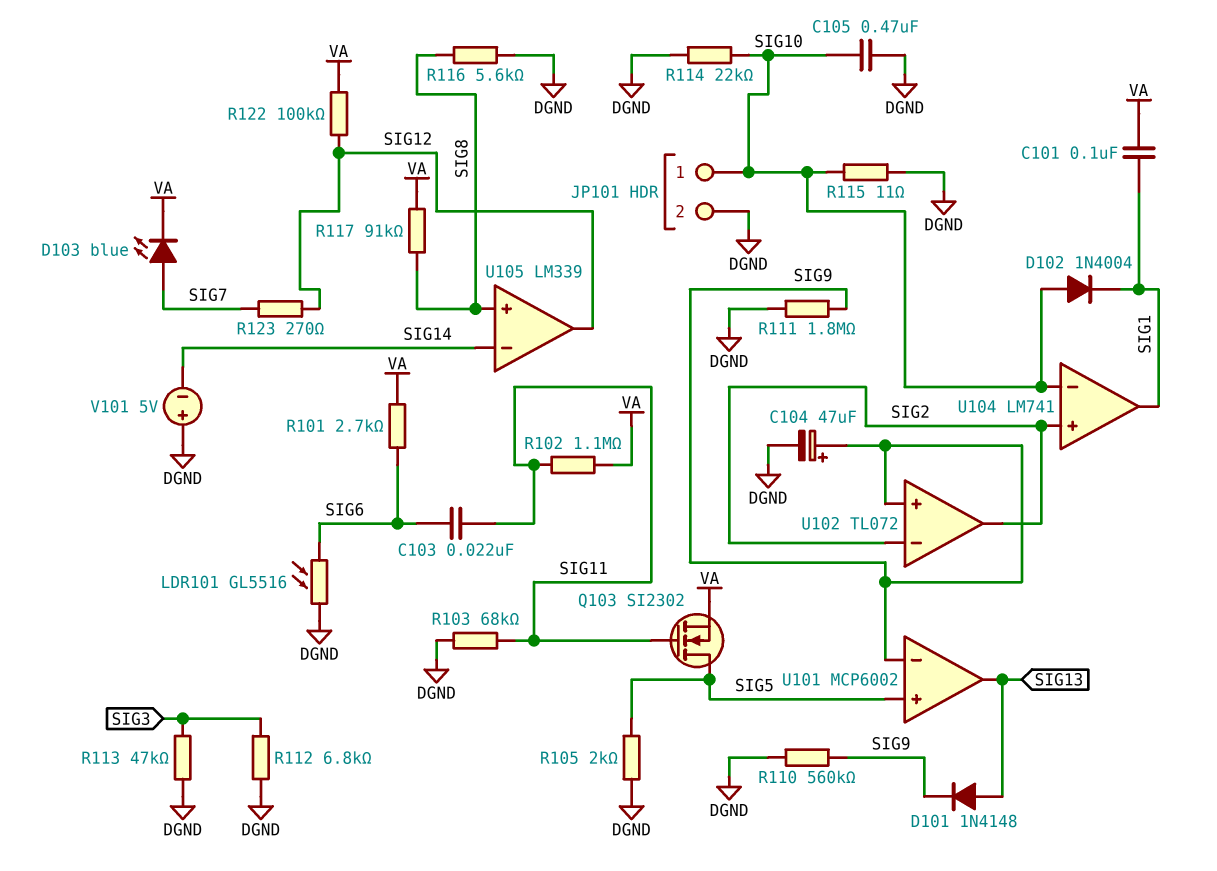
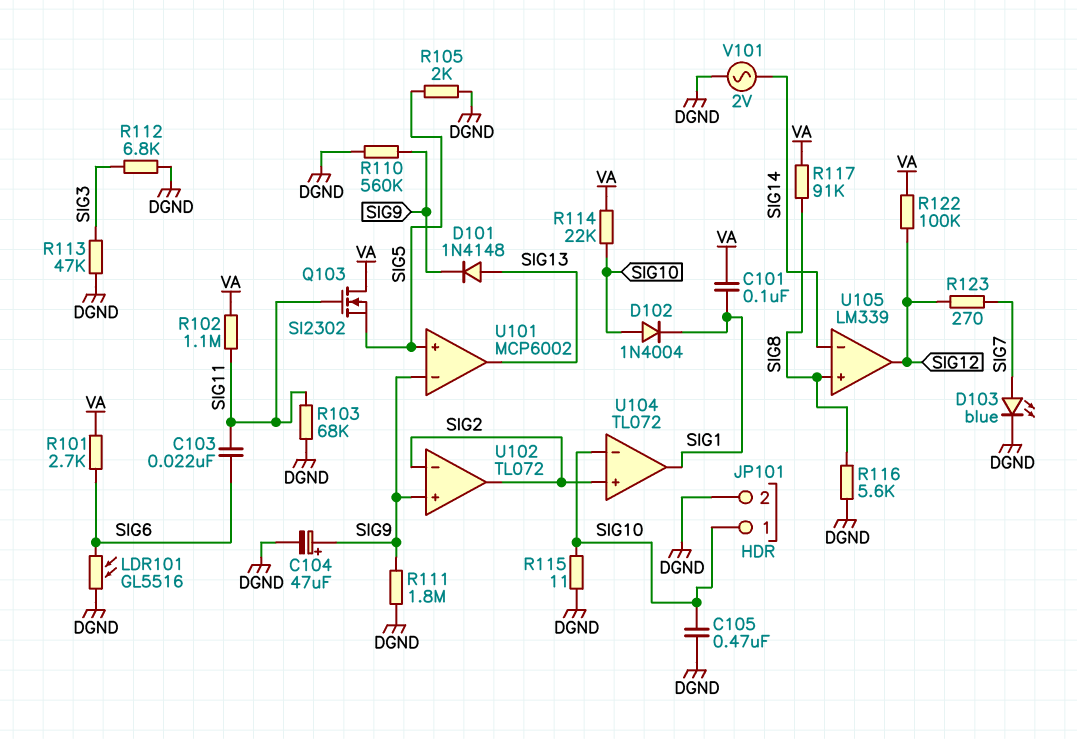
D103: LED blue (A SIG7, K VA) -> LED blue (A SIG7, K DGND)
Q103: NMOS SI2302 (G SIG11, D SIG5, S VA) -> NMOS SI2302 (G SIG11, D VA, S SIG5)
R114: 22k (DGND, SIG10) -> 22k (SIG10, VA)
U104: LM741 -> TL072
V101: 5V (plus DGND, minus SIG14) -> AC 2V (DGND, SIG14)

